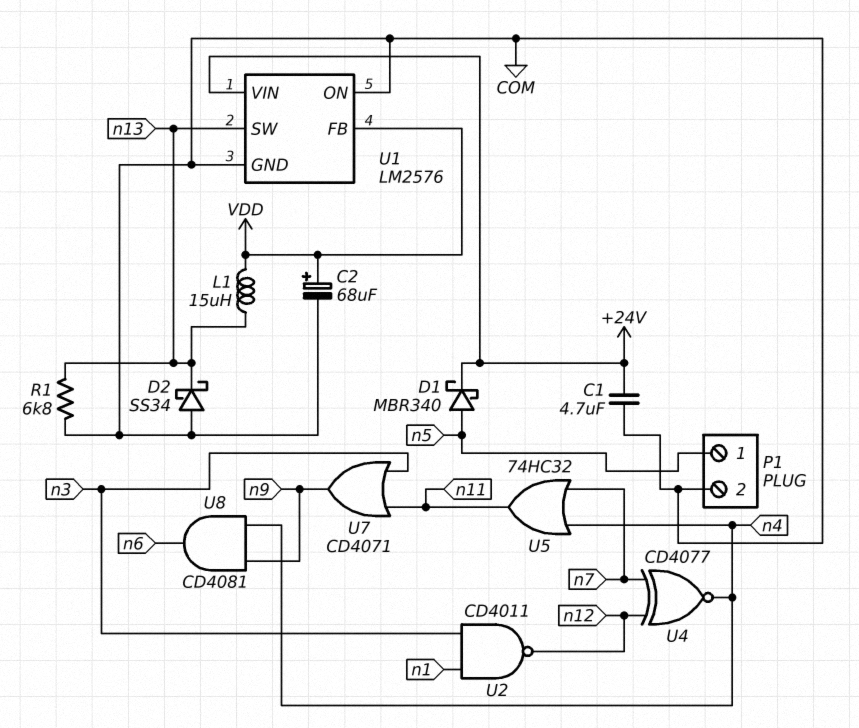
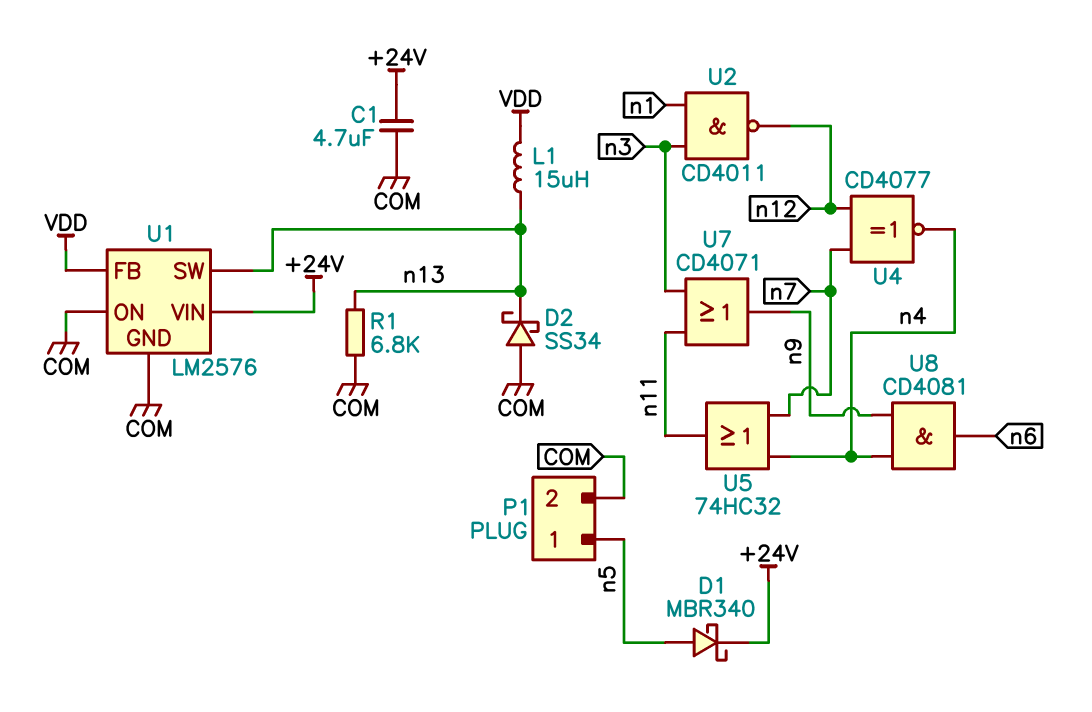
C2: 68uF (plus VDD, minus COM) -> none

